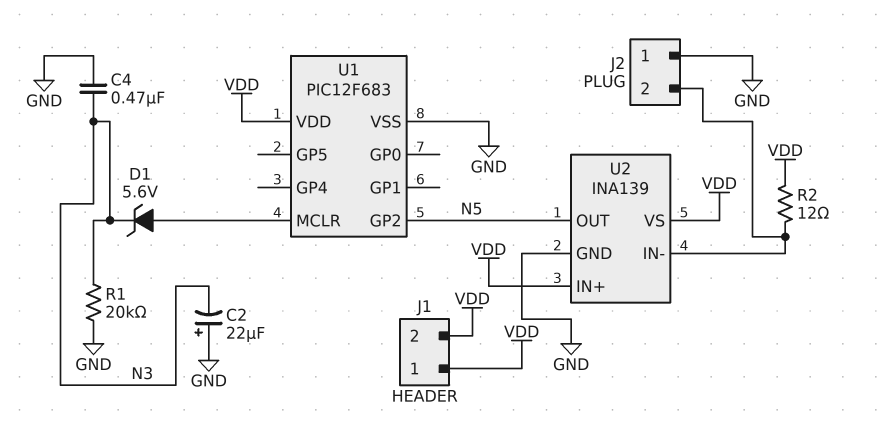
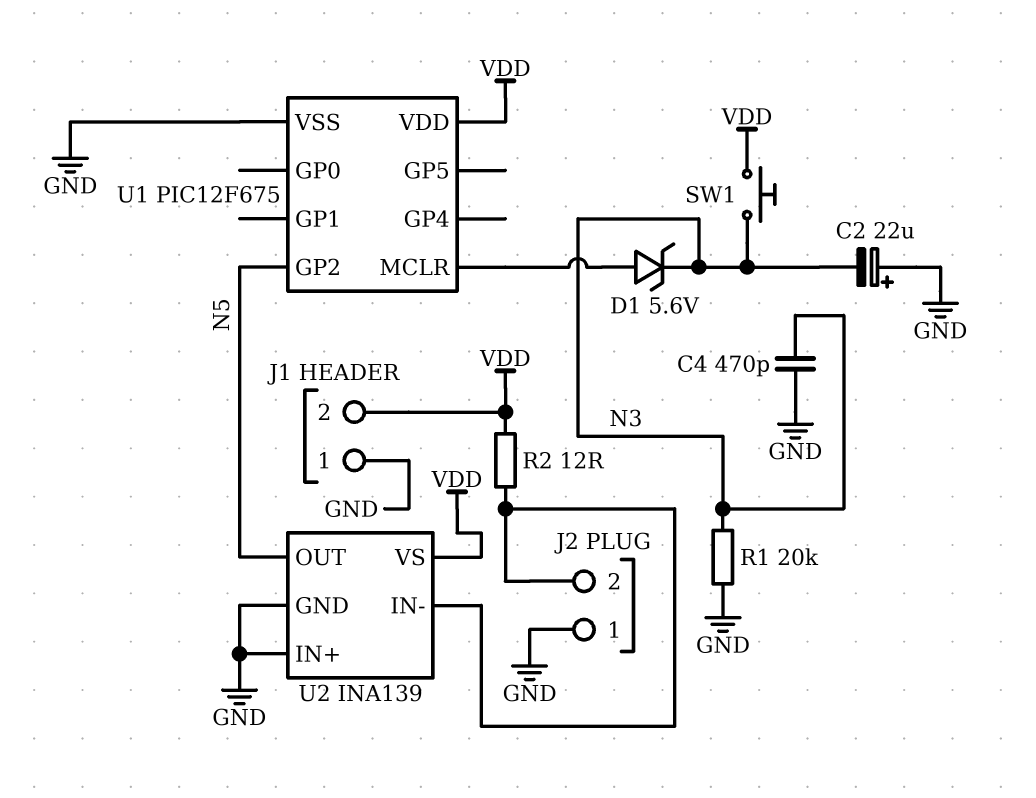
C4: 470nF (GND, N3) -> 470pF (GND, N3)
J1 pin 1: VDD -> GND
SW1: none -> button (N3, VDD)
U1: PIC12F683 -> PIC12F675
U2 pin IN+: VDD -> GND

